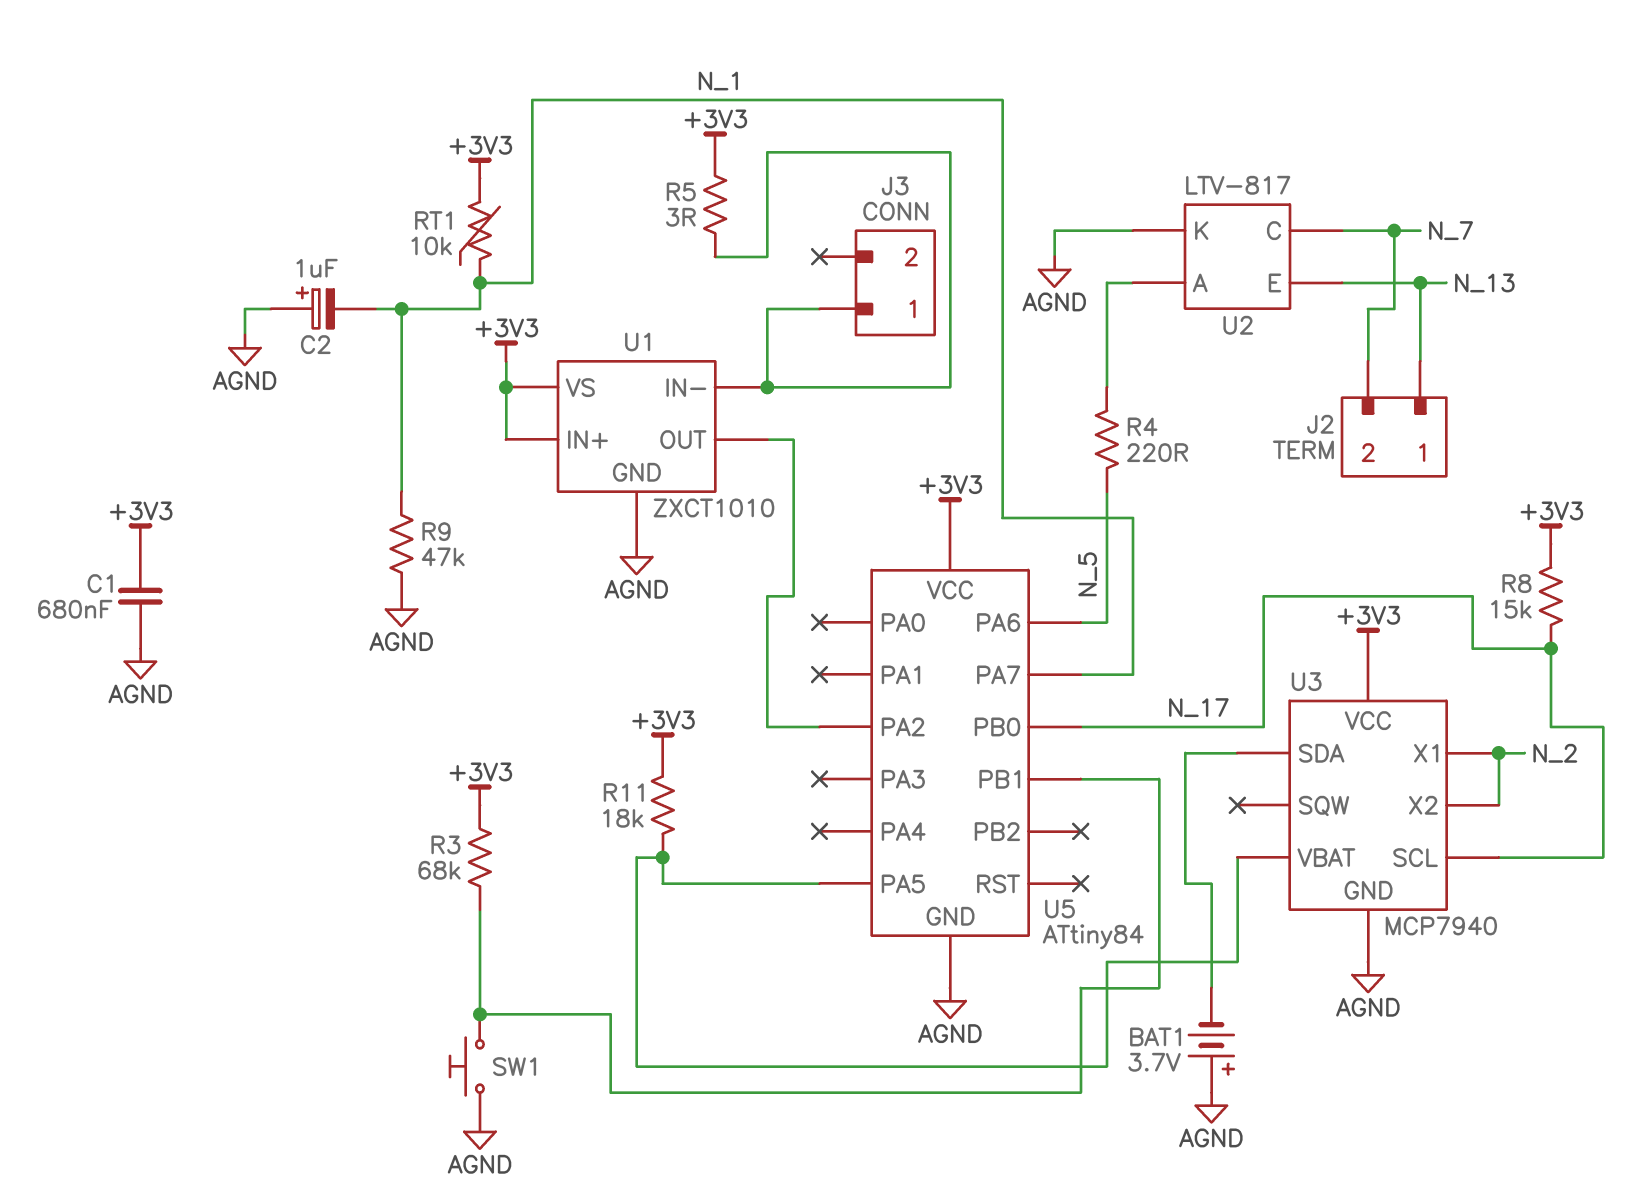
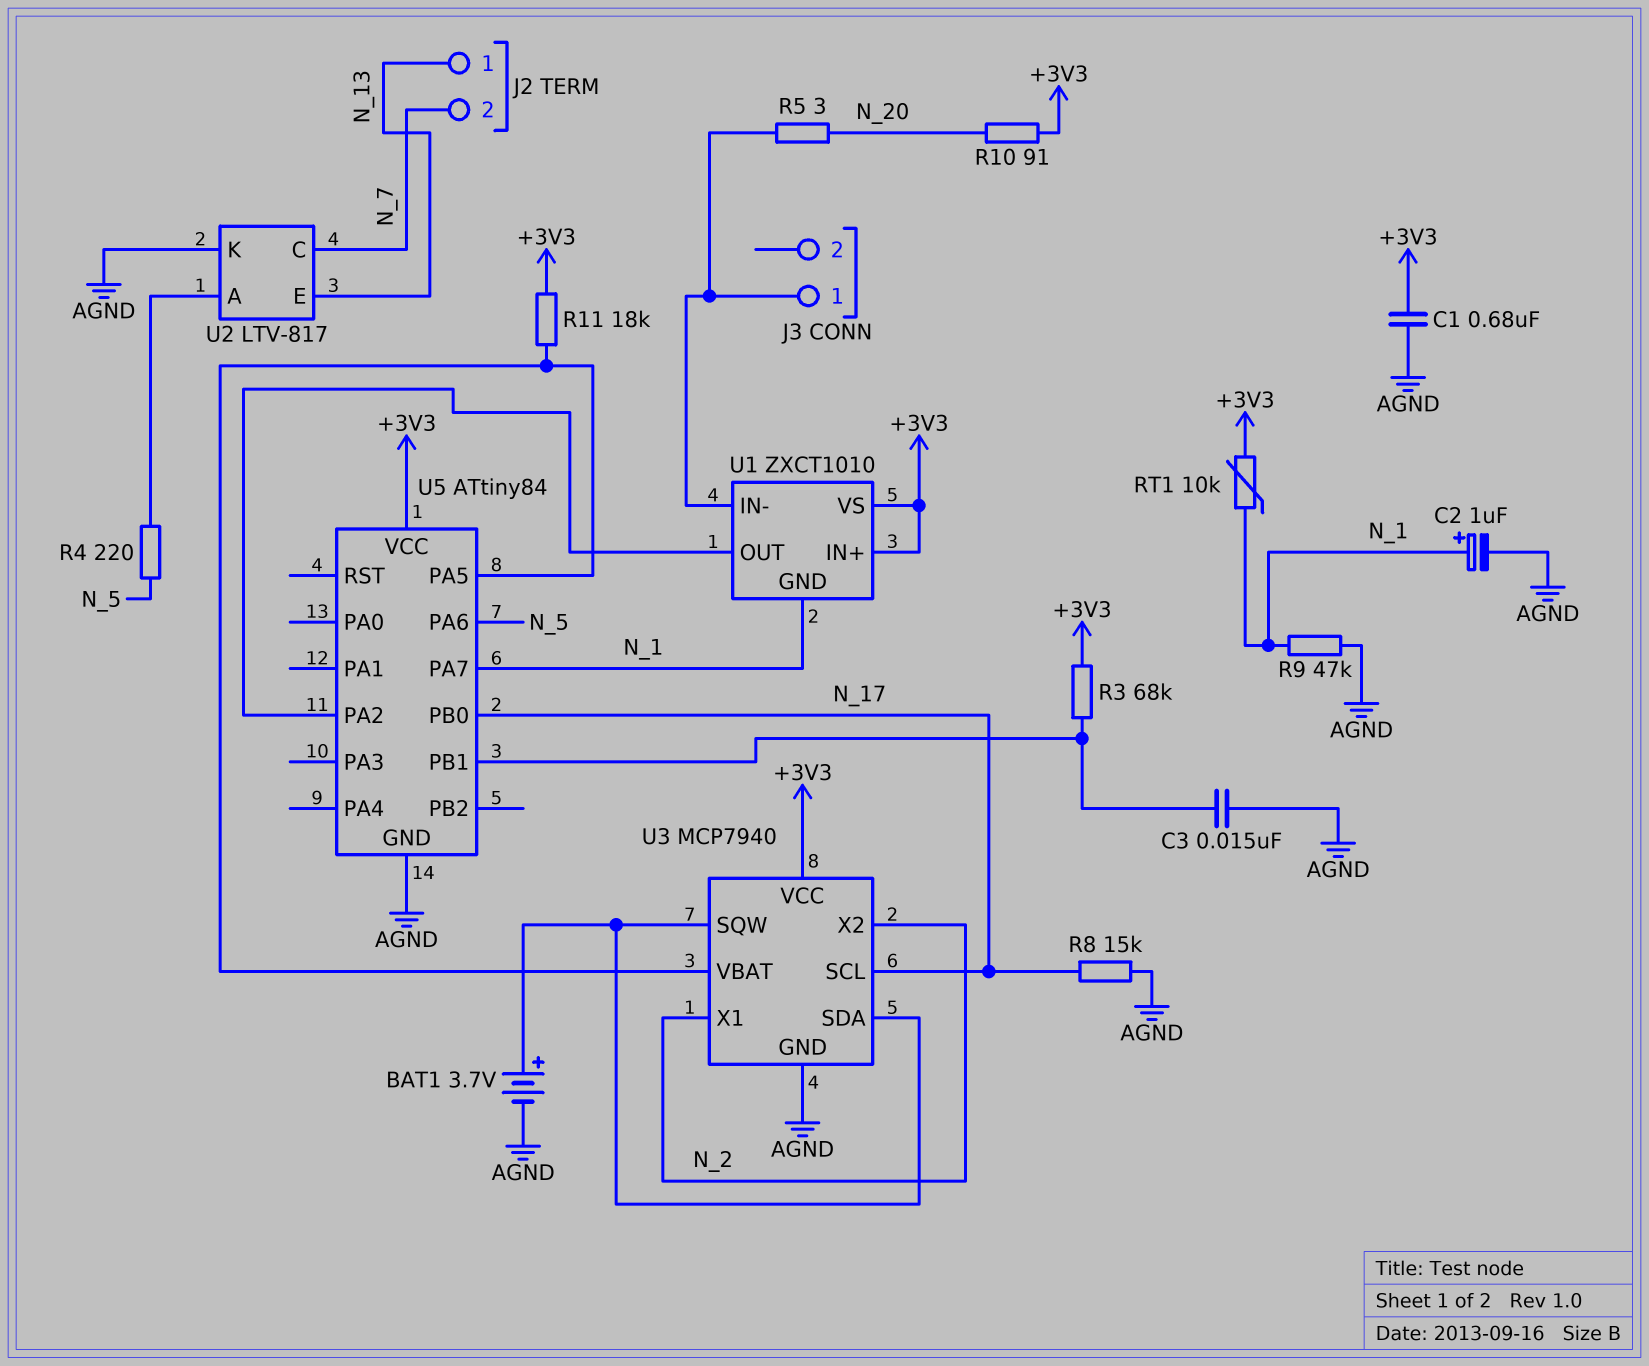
BAT1: 3.7V (plus AGND, minus U3/SDA) -> 3.7V (plus U3/SDA, minus AGND)
C2: 1uF (plus AGND, minus N_1) -> 1uF (plus N_1, minus AGND)
C3: none -> 15nF (AGND, U5/PB1)
R5: 3 (+3V3, J3/1) -> 3 (J3/1, N_20)
R8: 15k (+3V3, N_17) -> 15k (AGND, N_17)
R10: none -> 91 (+3V3, N_20)
SW1: button (AGND, U5/PB1) -> none
U1 pin GND: AGND -> N_1
U3 pin SQW: none -> U3/SDA

